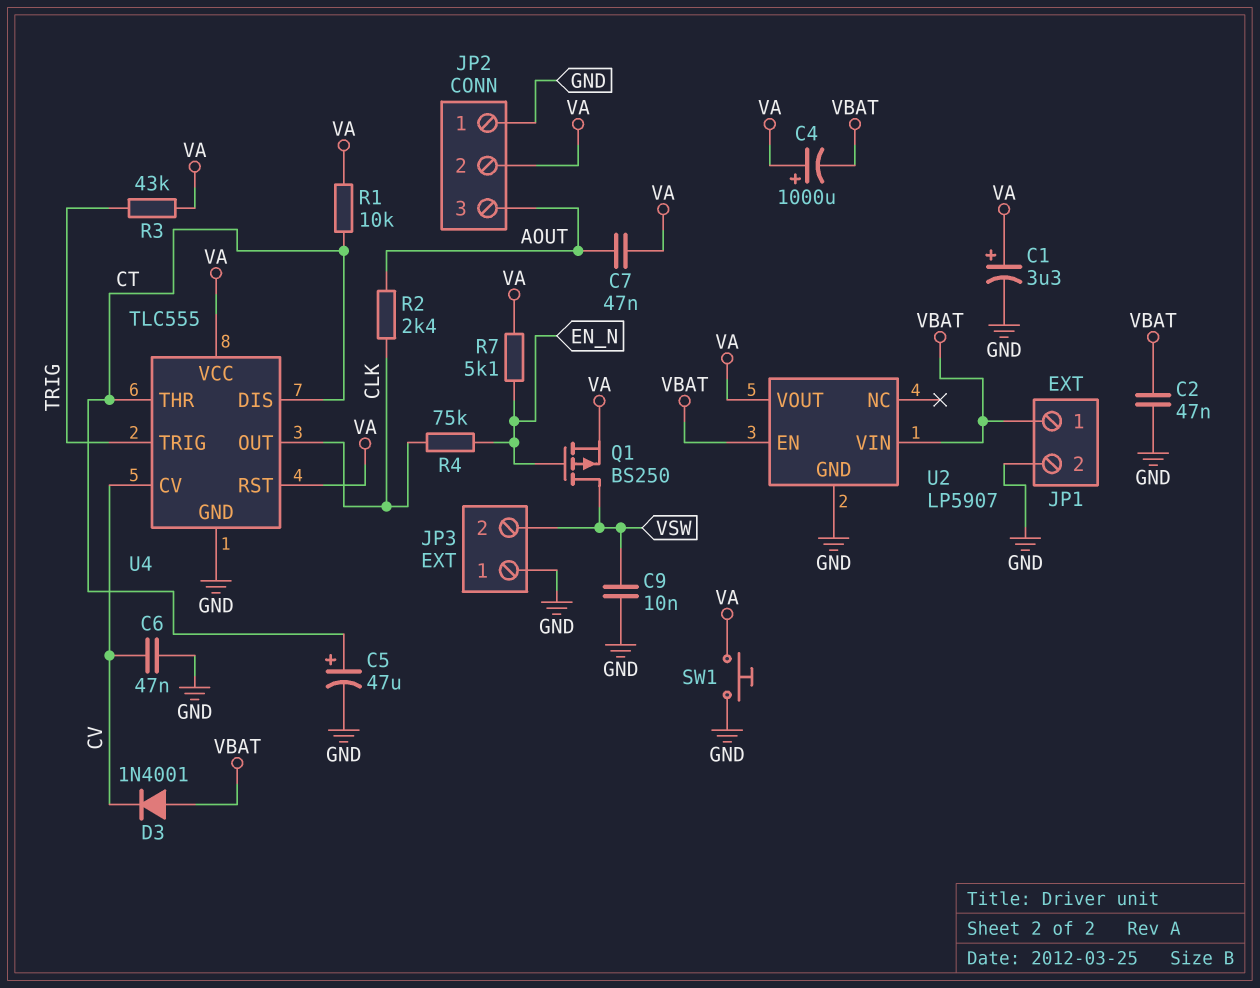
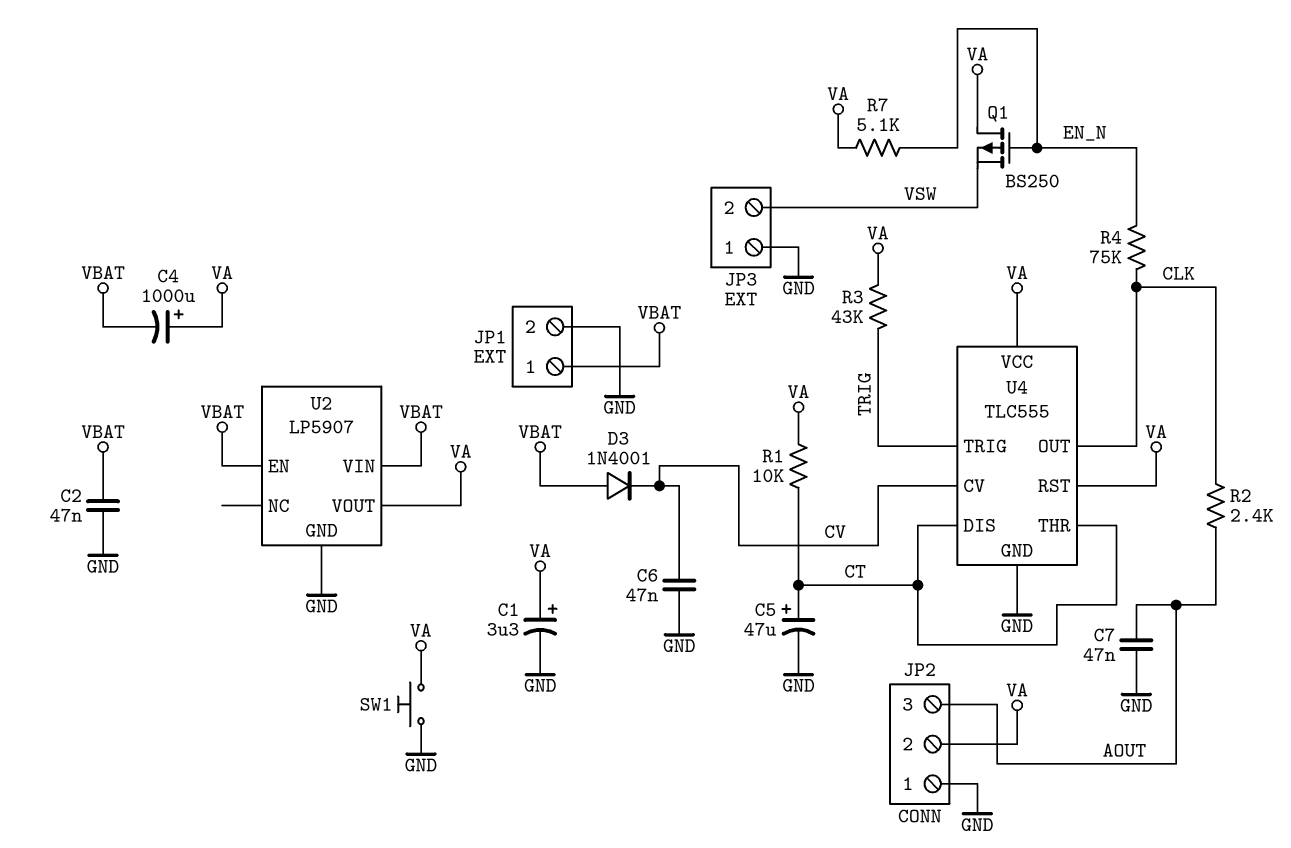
C7: 47nF (AOUT, VA) -> 47nF (AOUT, GND)
C9: 10nF (GND, VSW) -> none
Q1: PMOS BS250 (G EN_N, D VSW, S VA) -> PMOS BS250 (G EN_N, D VA, S VSW)

